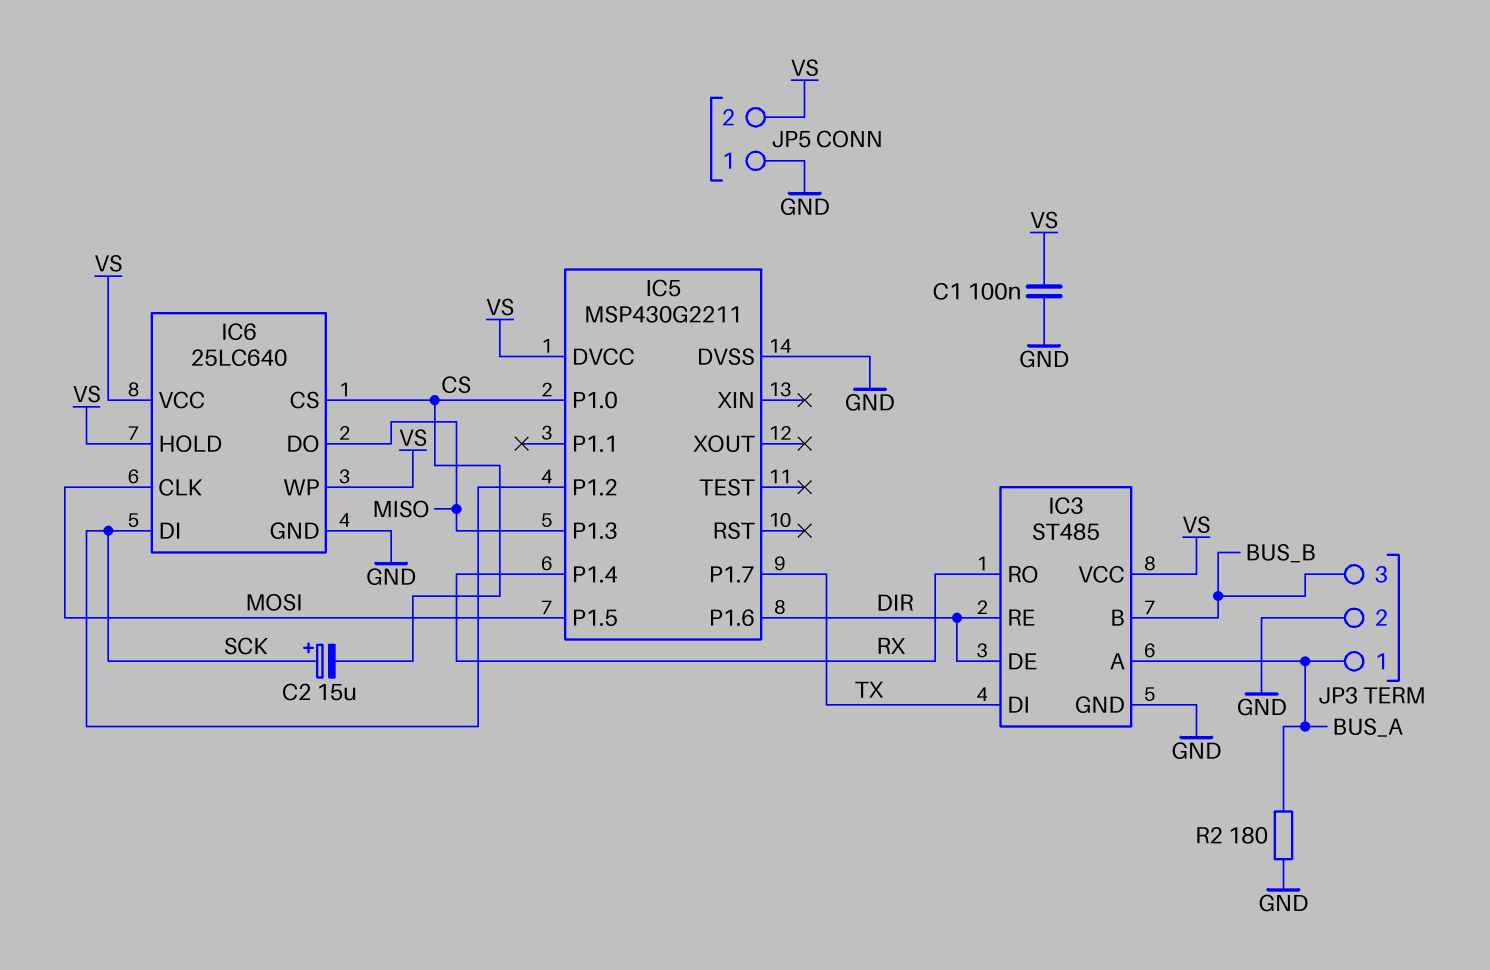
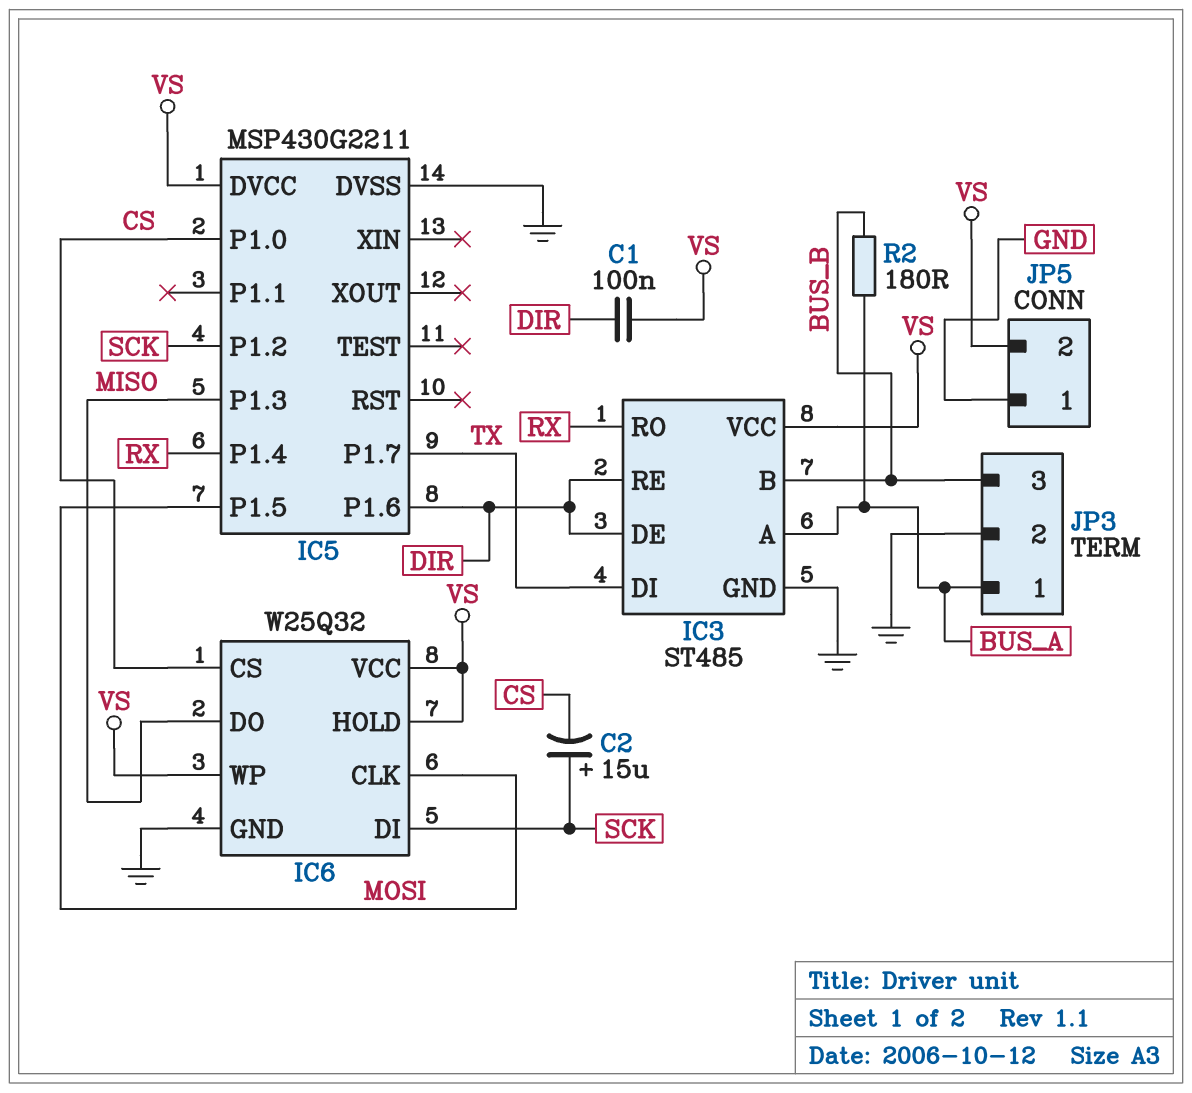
C1: 100nF (GND, VS) -> 100nF (DIR, VS)
IC6: 25LC640 -> W25Q32
R2: 180 (BUS_A, GND) -> 180 (BUS_A, BUS_B)

